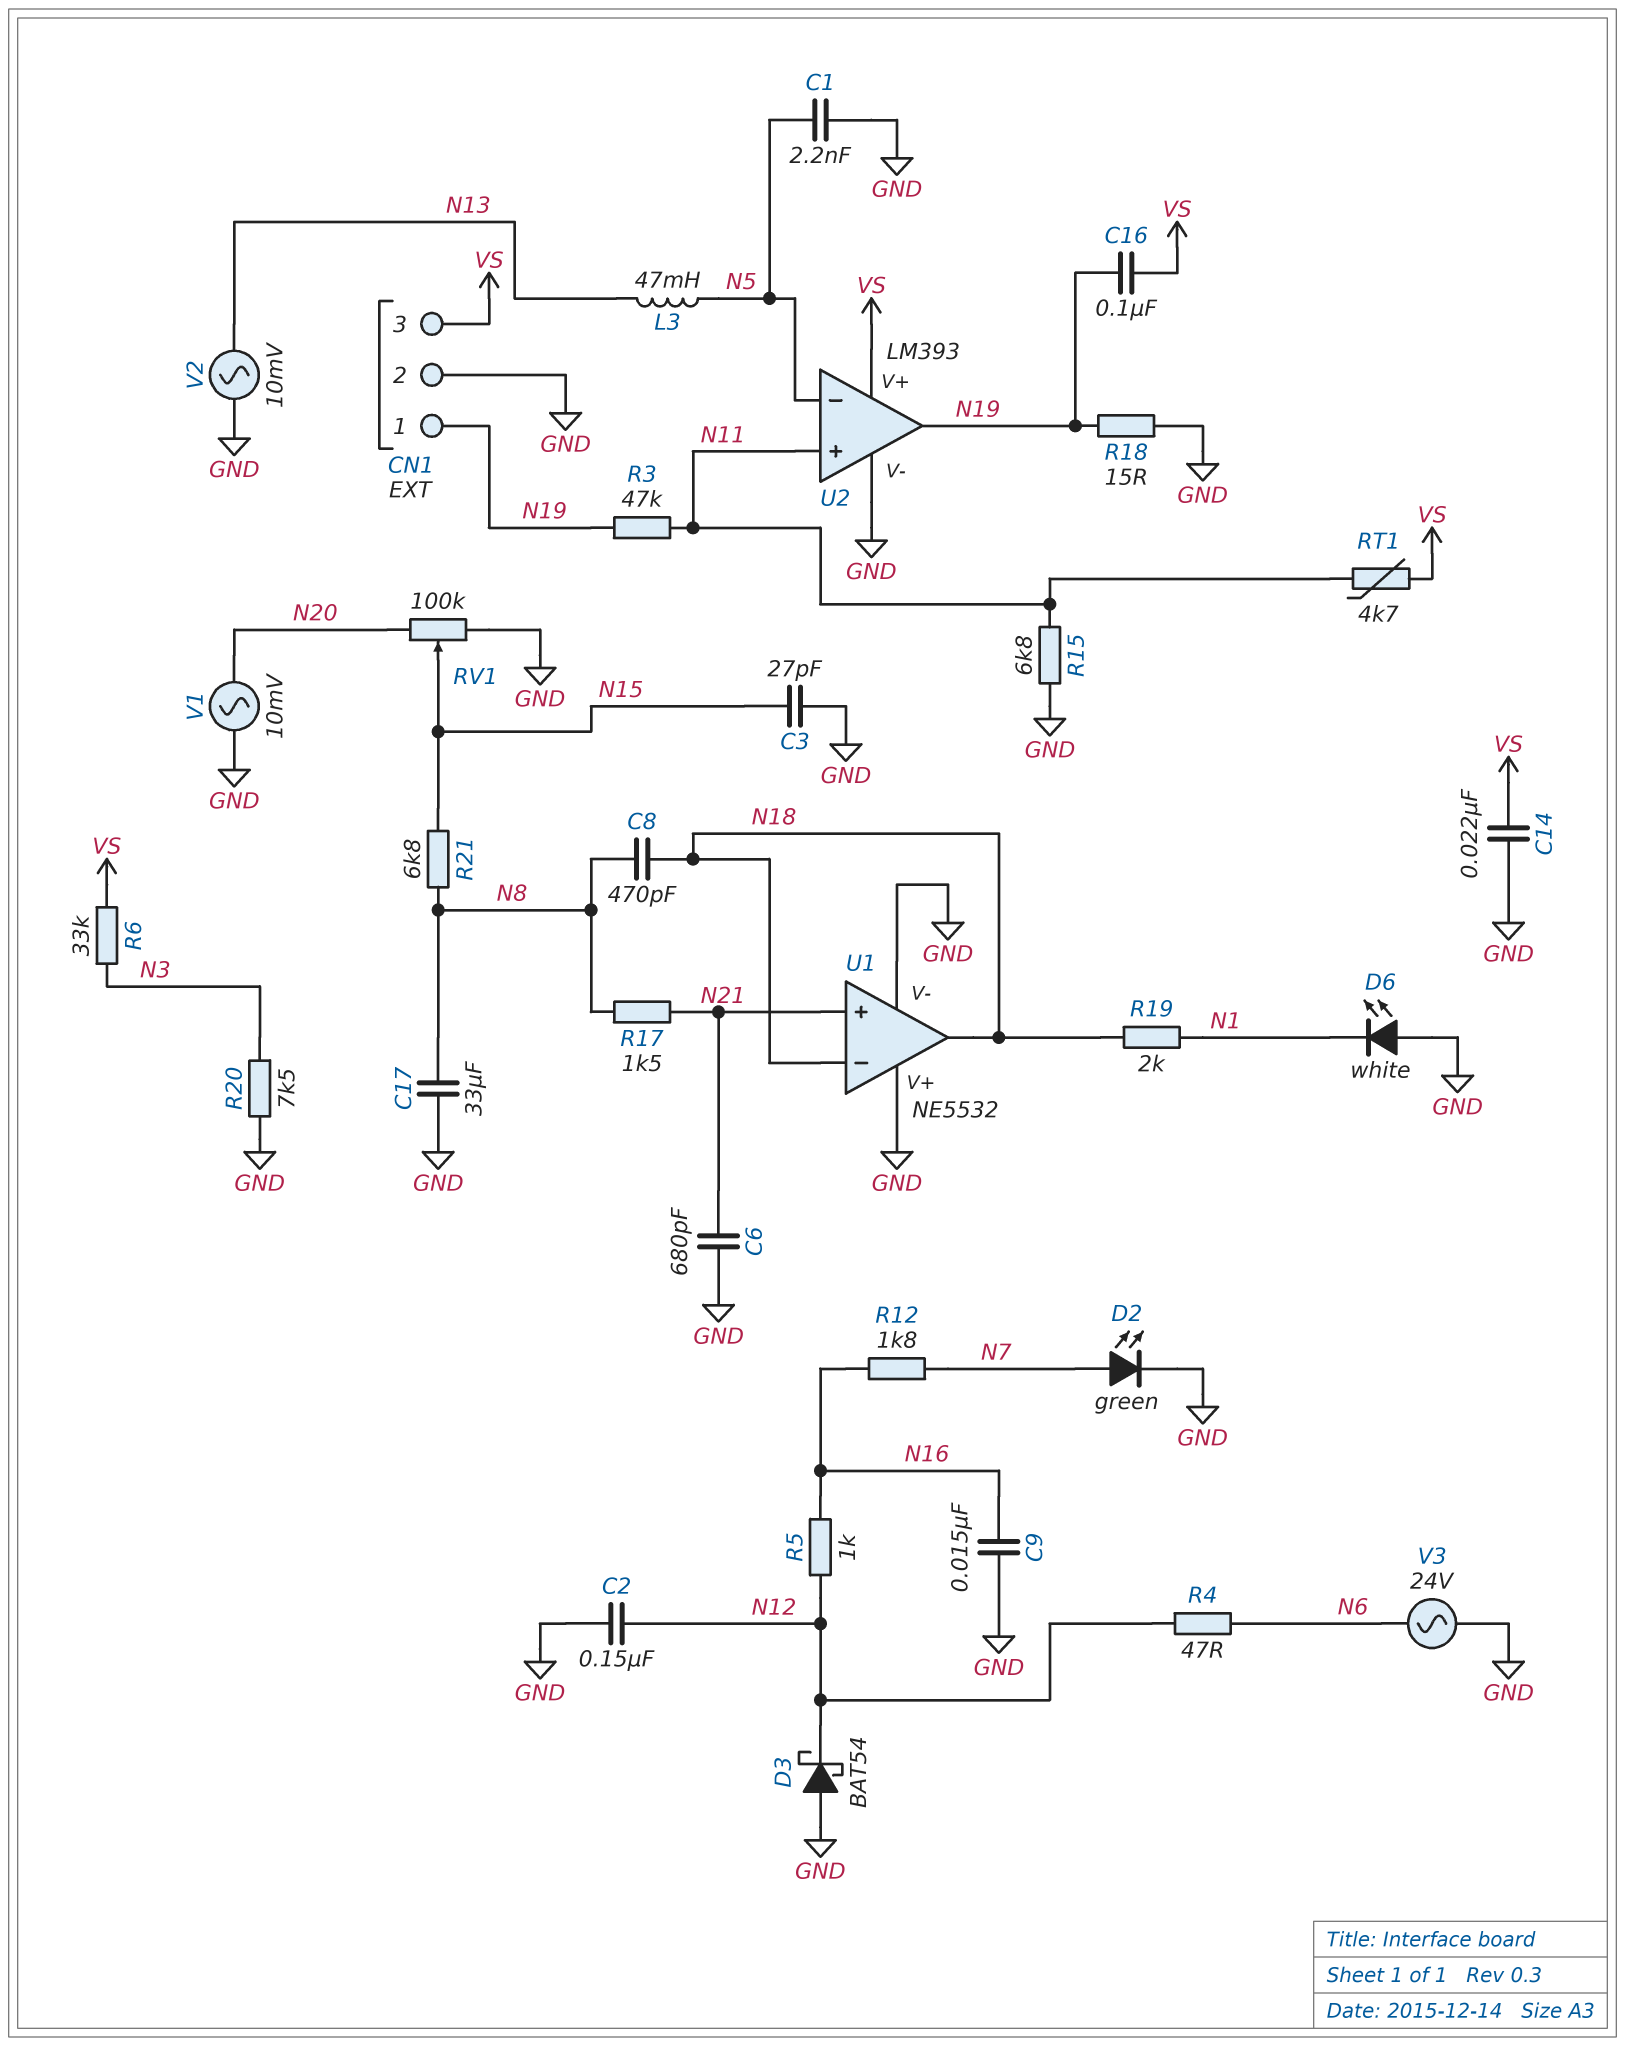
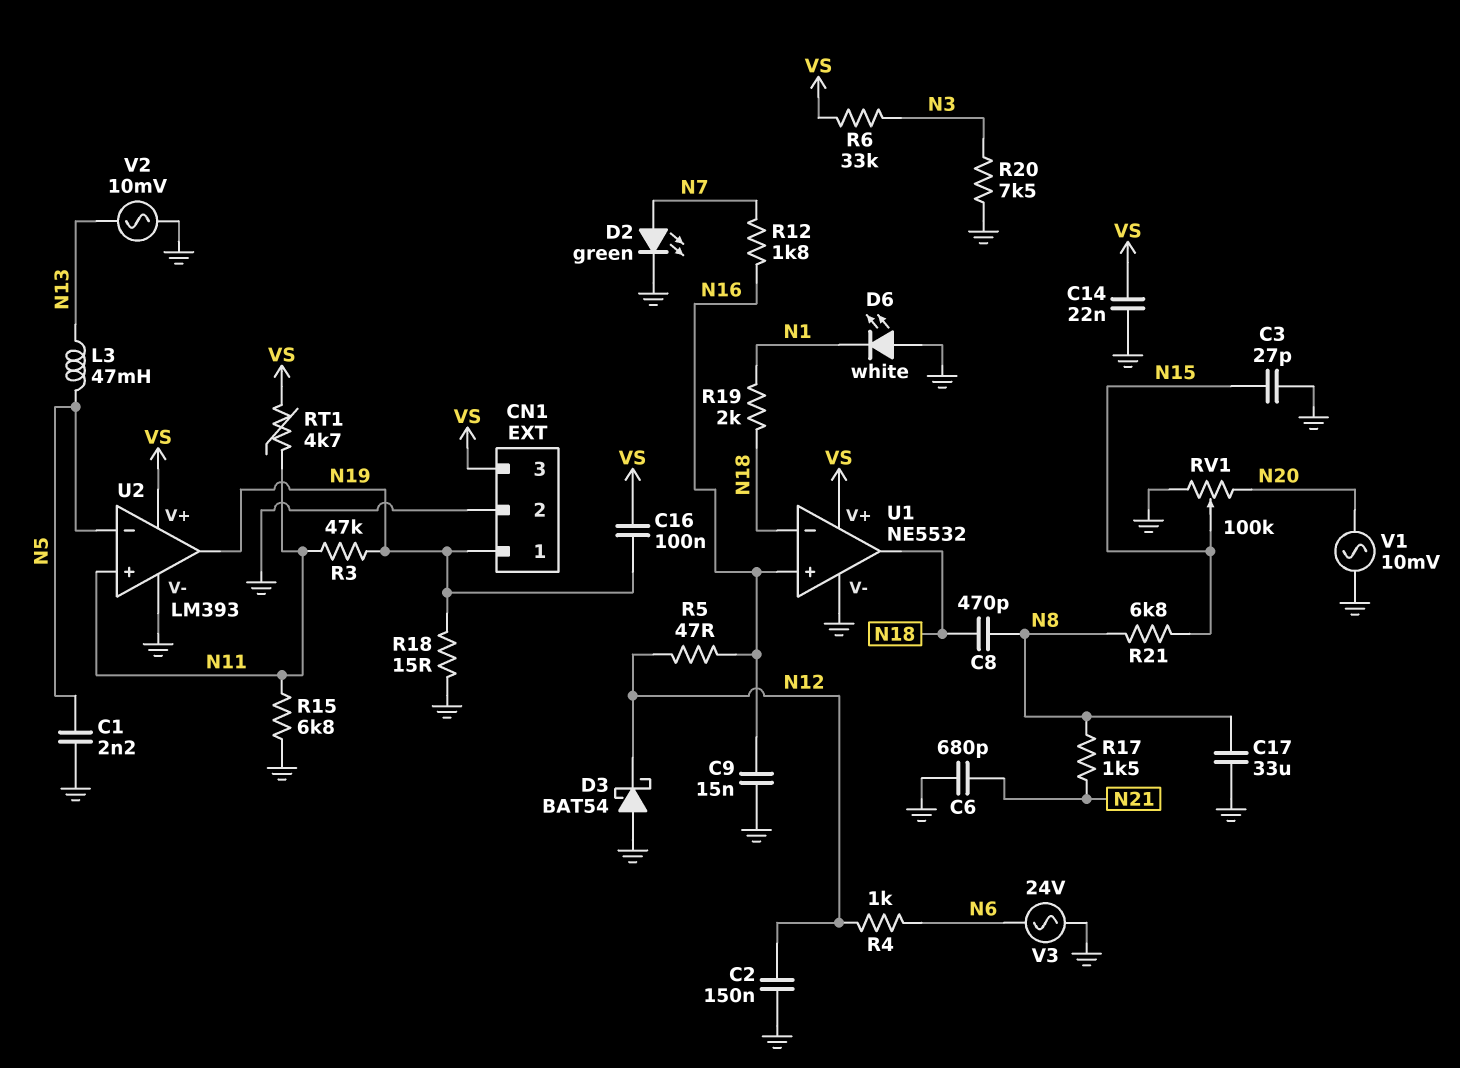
R4: 47 (N6, N12) -> 1k (N6, N12)
R5: 1k (N12, N16) -> 47 (N12, N16)
U1 pin V+: GND -> VS
U1 pin in+: N21 -> N16

